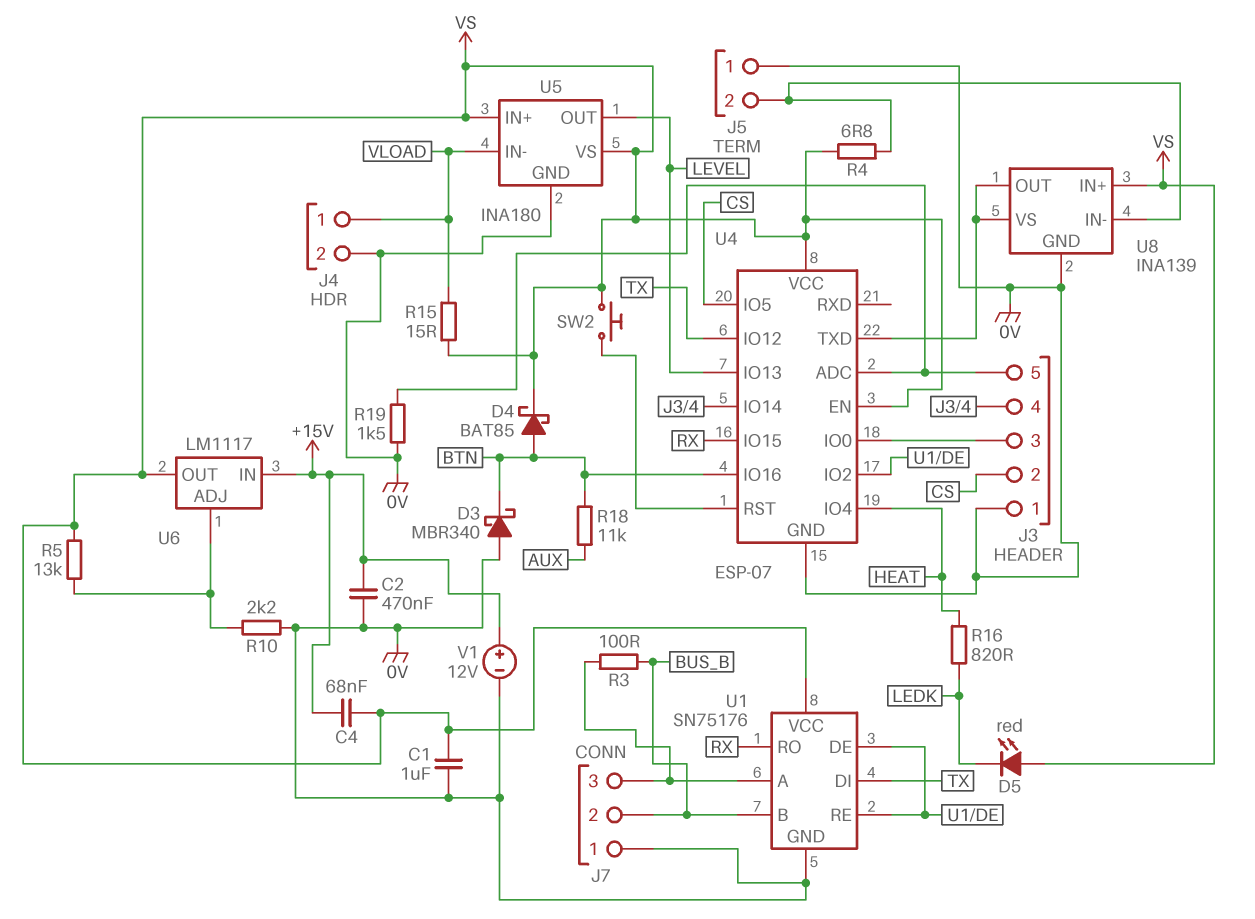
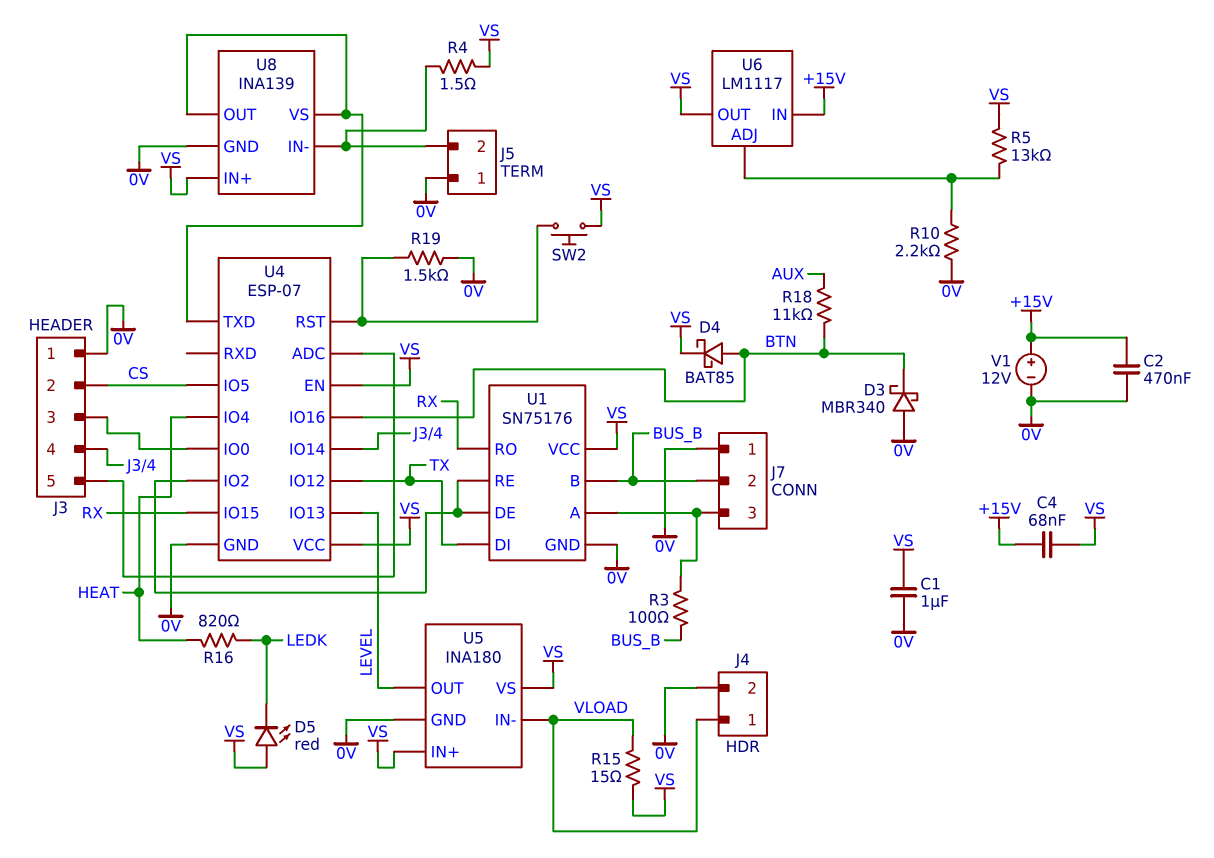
R4: 6.8 (J5/2, VS) -> 1.5 (J5/2, VS)
R19: 1.5k (0V, J3/5) -> 1.5k (0V, U4/RST)

